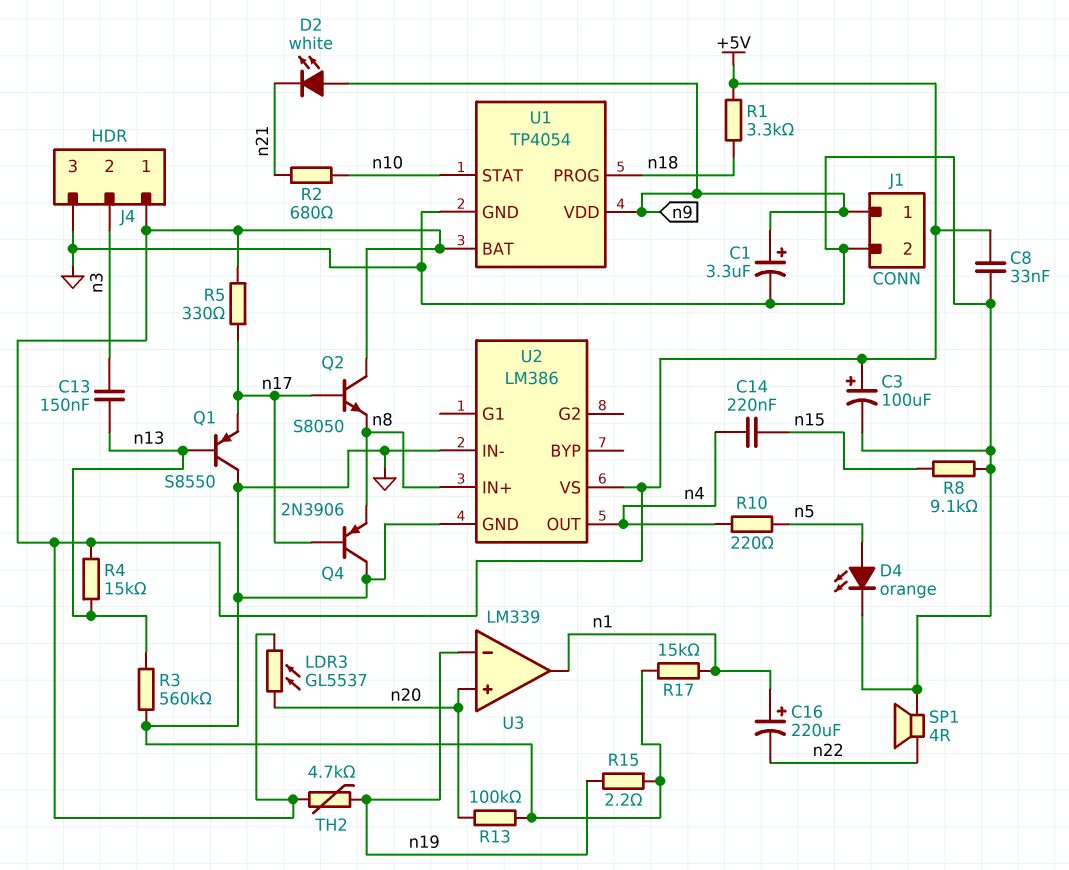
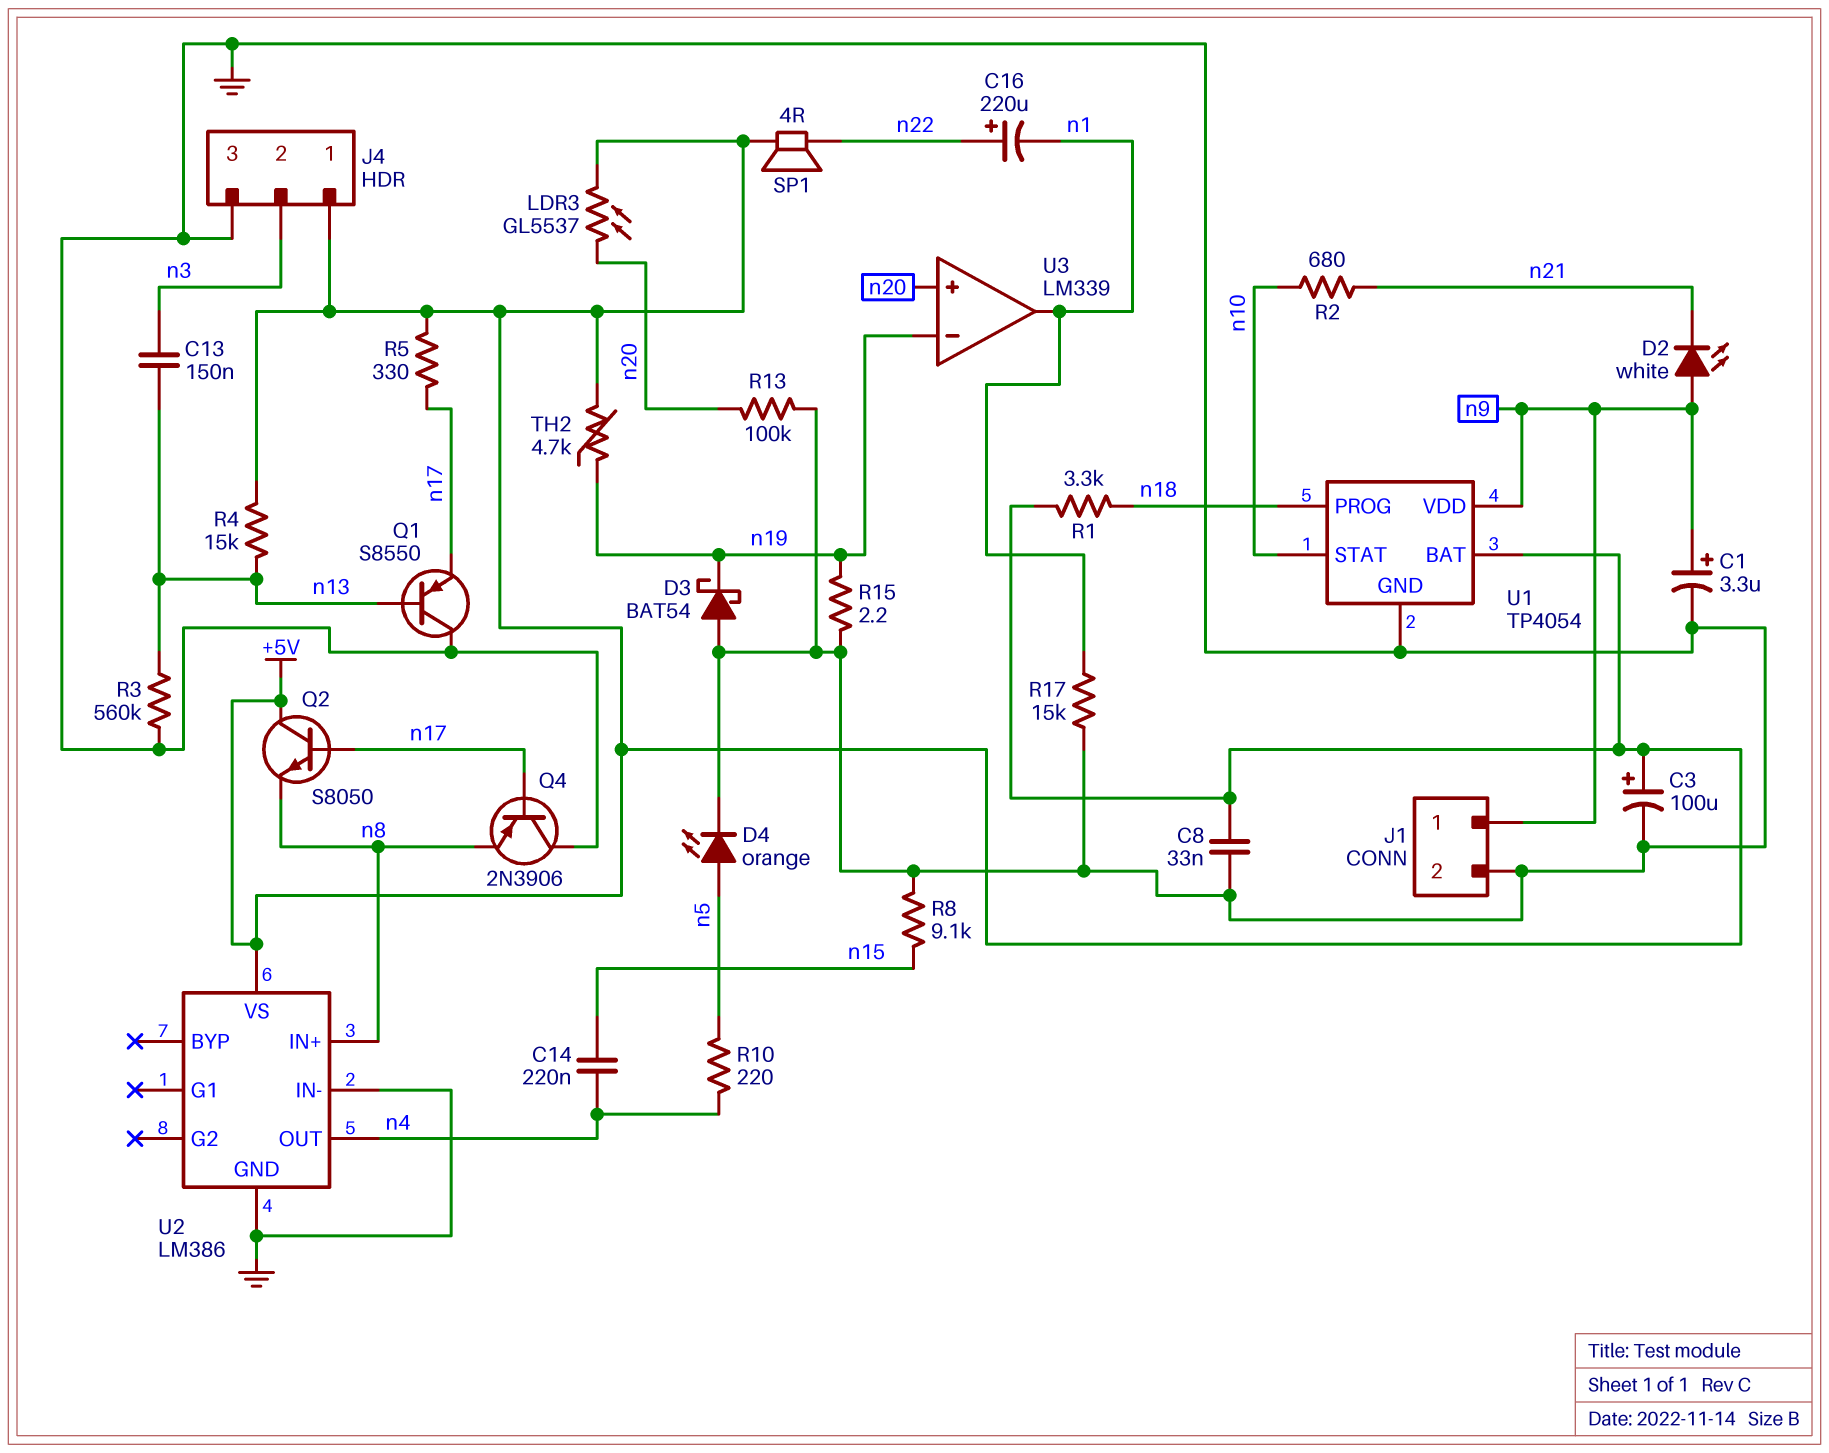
C16: 220uF (plus n1, minus n22) -> 220uF (plus n22, minus n1)
D3: none -> schottky BAT54 (A GND, K n19)
SP1: speaker 4R (GND, n22) -> speaker 4R (+5V, n22)

